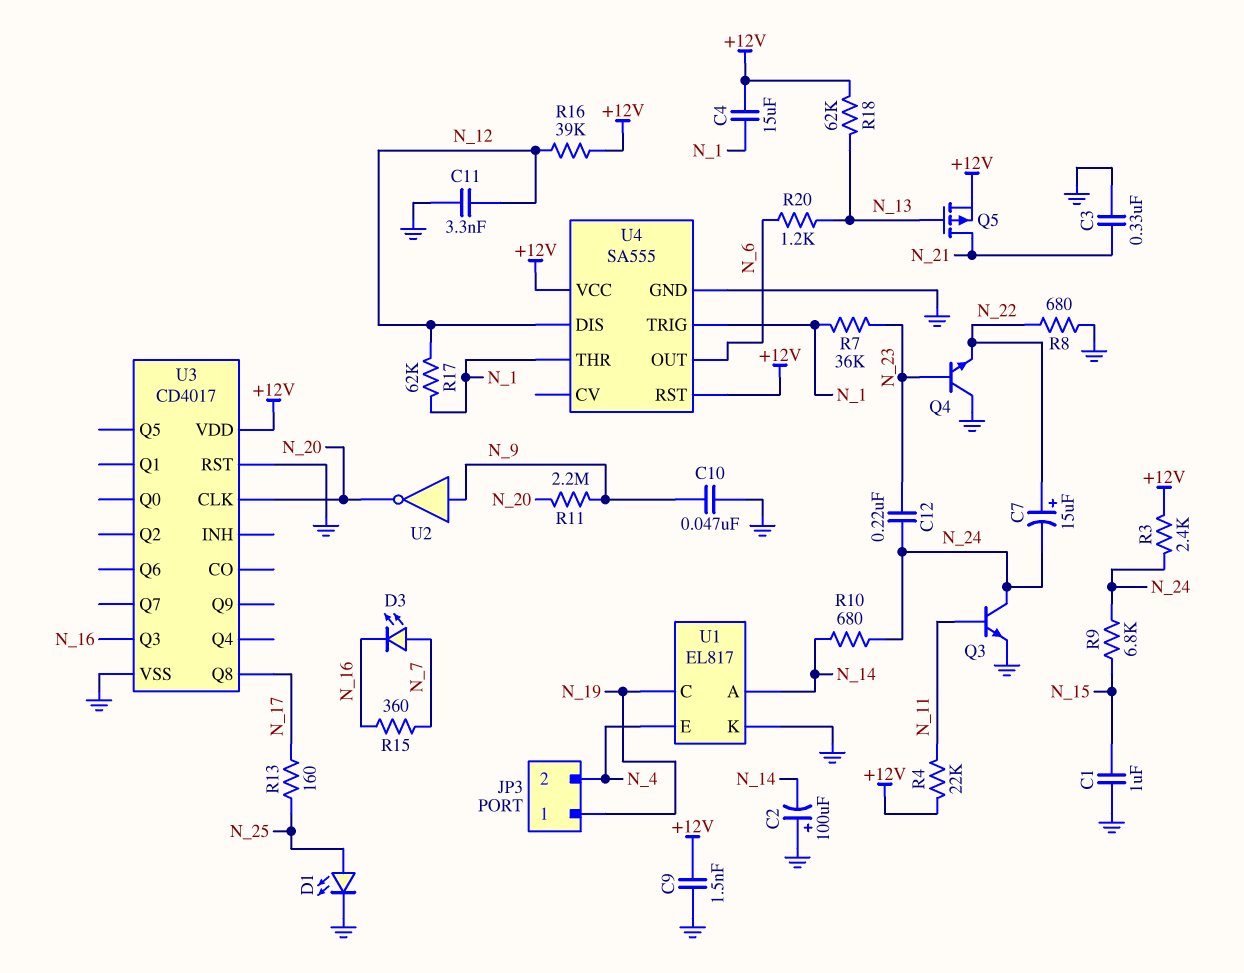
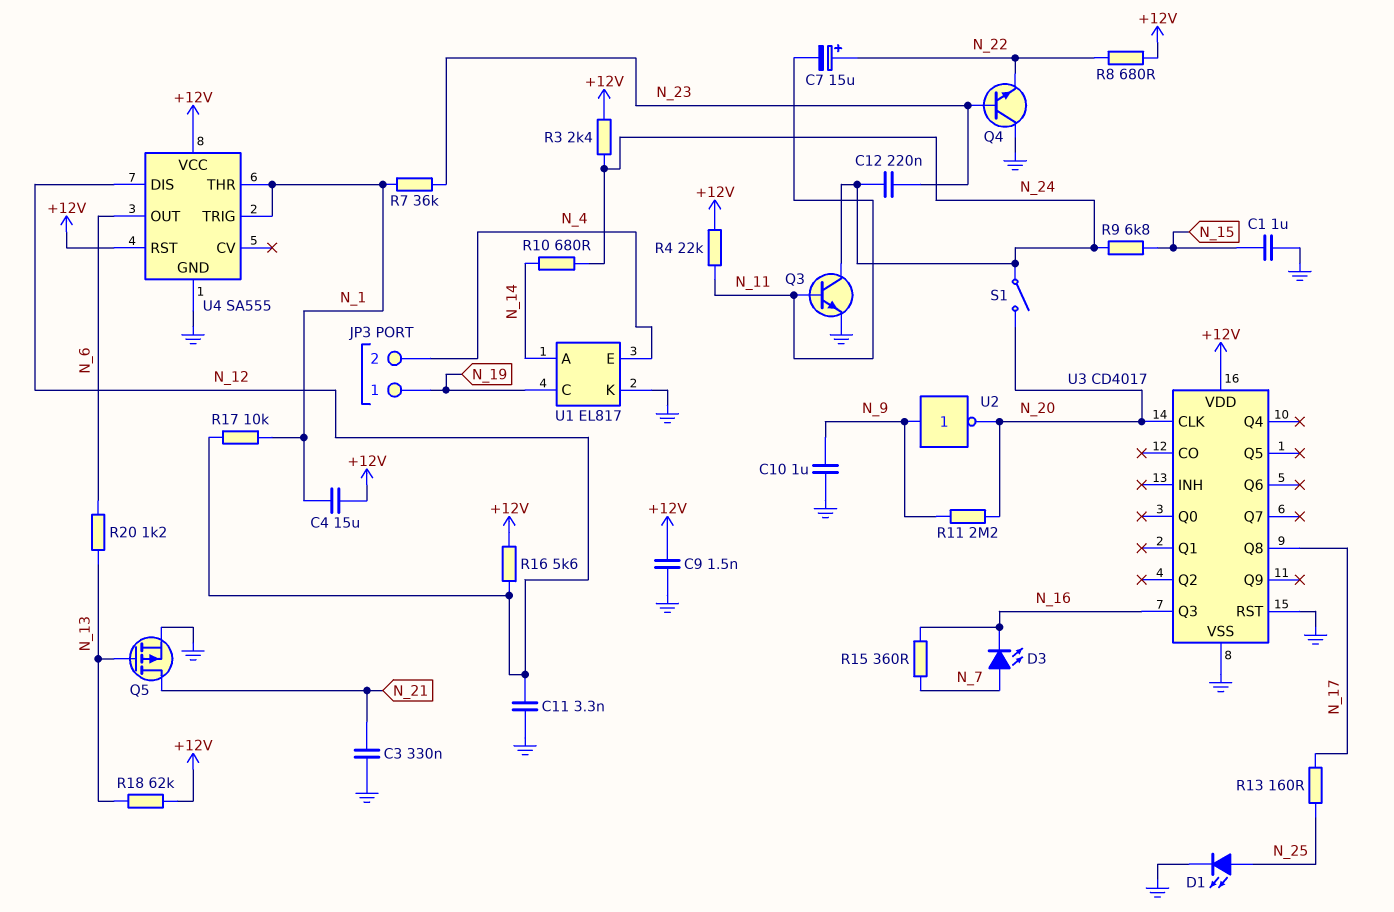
C2: 100uF (plus GND, minus N_14) -> none
C7: 15uF (plus N_22, minus N_24) -> 15uF (plus N_22, minus N_11)
C10: 47nF (GND, N_9) -> 1uF (GND, N_9)
Q5: PMOS (G N_13, D N_21, S +12V) -> PMOS (G N_13, D N_21, S GND)
R8: 680 (GND, N_22) -> 680 (+12V, N_22)
R16: 39k (+12V, N_12) -> 5.6k (+12V, N_12)
R17: 62k (N_1, N_12) -> 10k (N_1, N_12)
S1: none -> switch (N_20, N_24)

